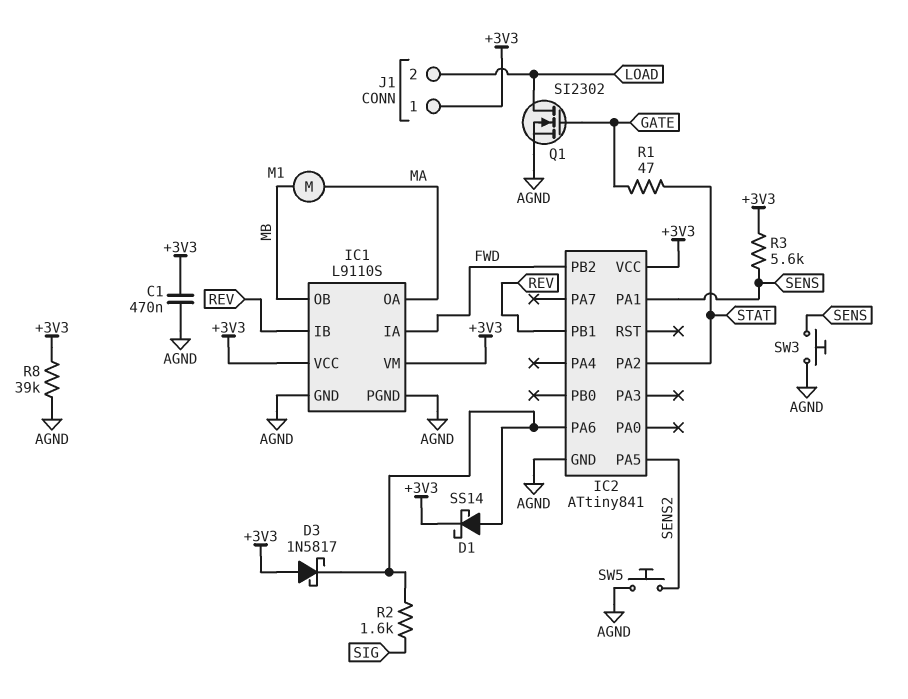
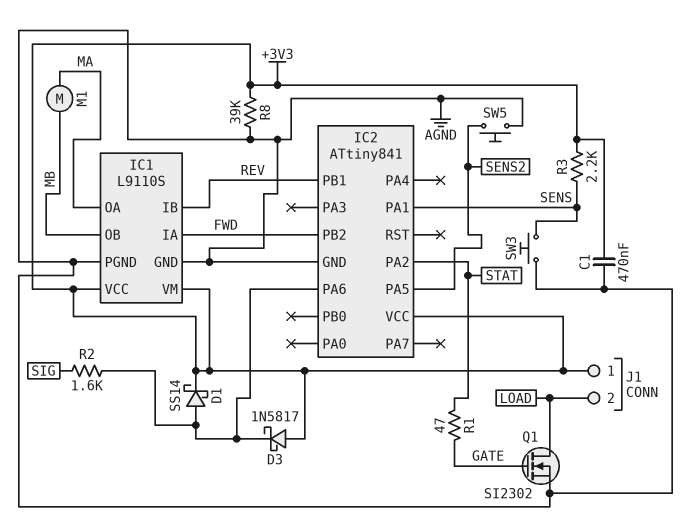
R3: 5.6k (+3V3, SENS) -> 2.2k (+3V3, SENS)

